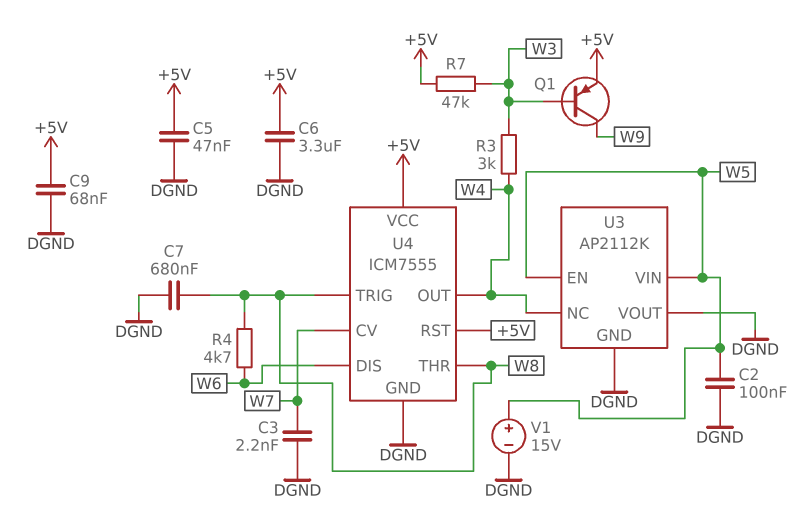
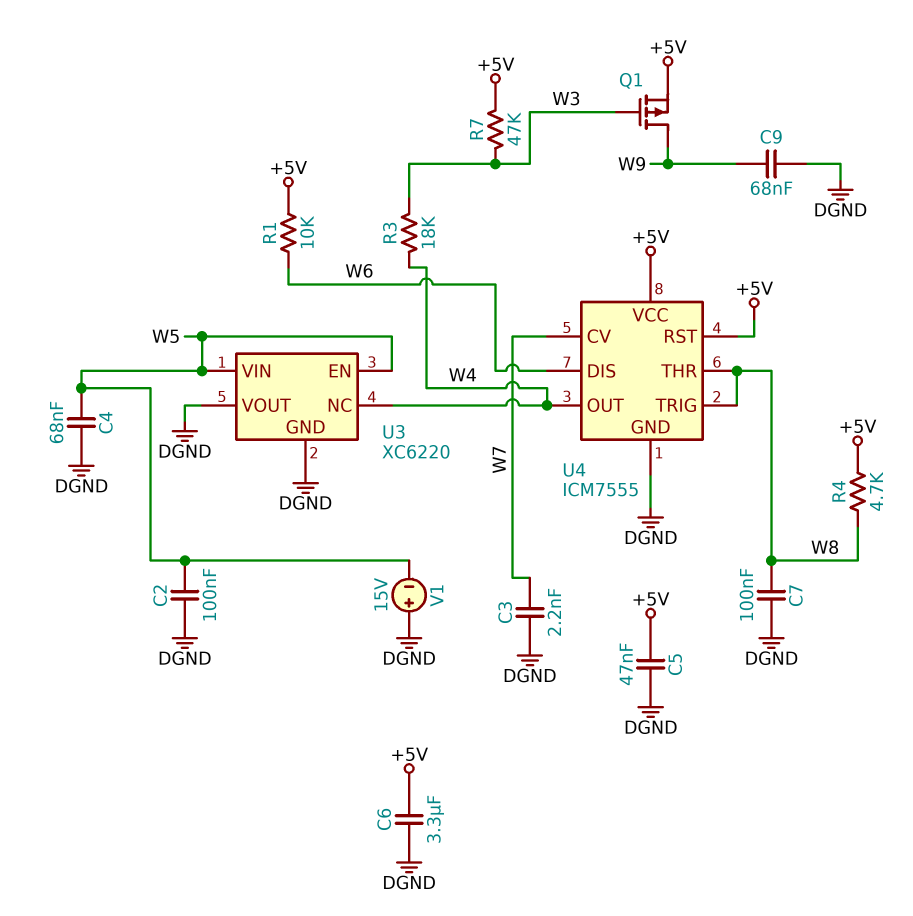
C4: none -> 68nF (DGND, W5)
C7: 680nF (DGND, W8) -> 100nF (DGND, W8)
C9: 68nF (+5V, DGND) -> 68nF (DGND, W9)
Q1: PNP (B W3, C W9, E +5V) -> PMOS (G W3, D W9, S +5V)
R1: none -> 10k (+5V, W6)
R3: 3k (W3, W4) -> 18k (W3, W4)
R4: 4.7k (W6, W8) -> 4.7k (+5V, W8)
U3: AP2112K -> XC6220
V1: 15V (plus W5, minus DGND) -> 15V (plus DGND, minus W5)

